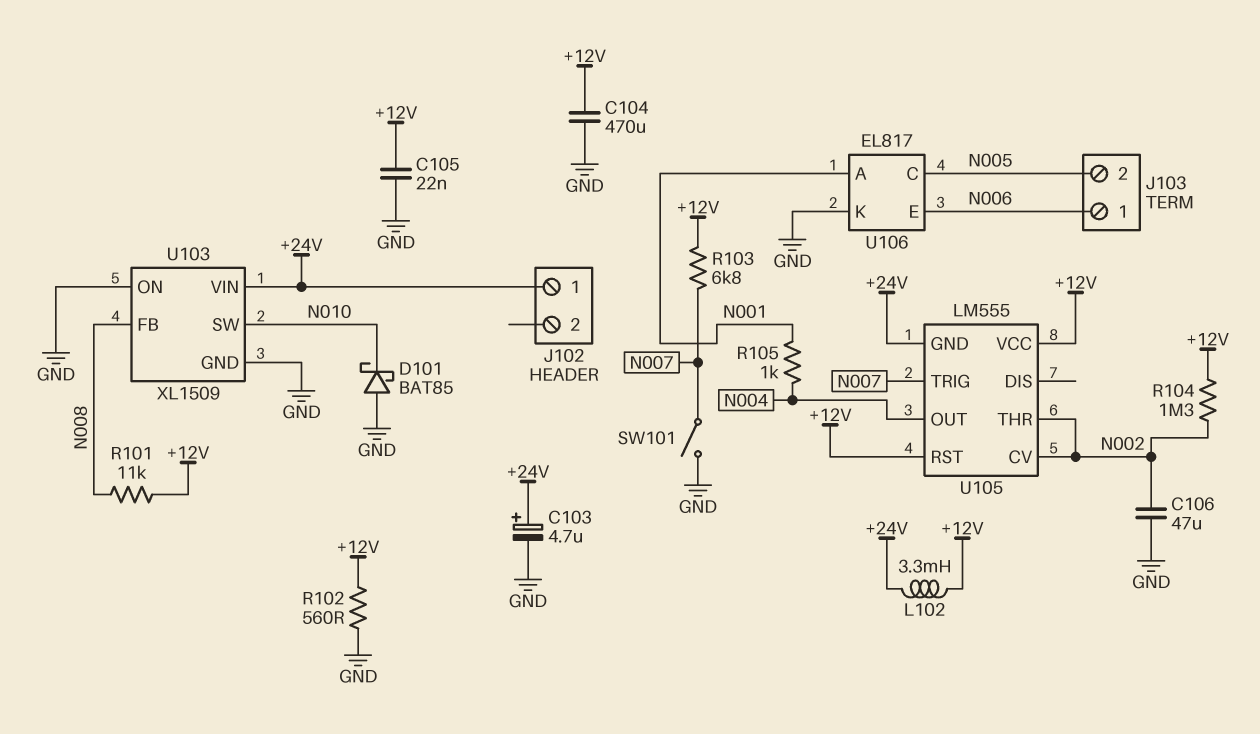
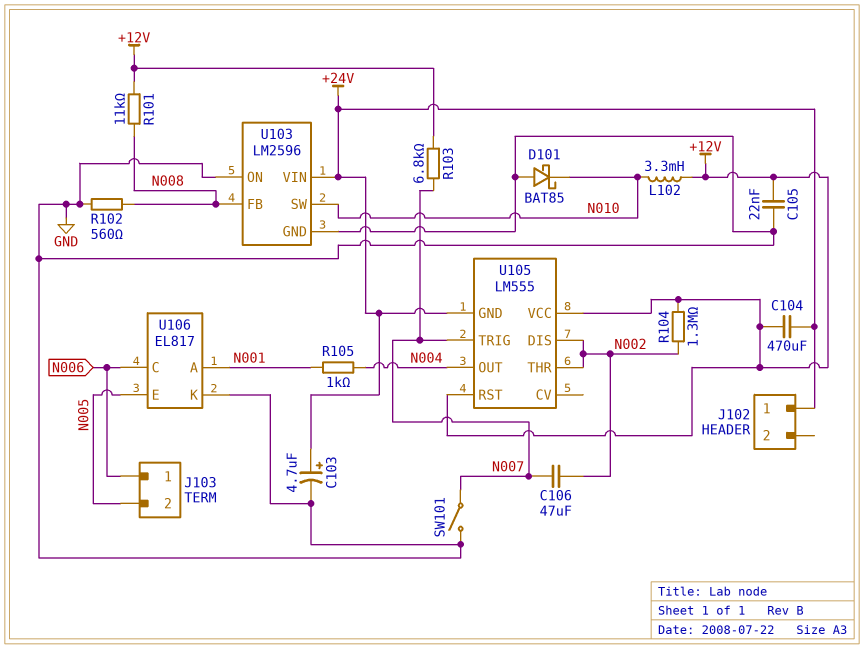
C104: 470uF (+12V, GND) -> 470uF (+12V, +24V)
C106: 47uF (GND, N002) -> 47uF (N002, N007)
L102: 3.3mH (+12V, +24V) -> 3.3mH (+12V, N010)
R102: 560 (+12V, GND) -> 560 (GND, N008)
U103: XL1509 -> LM2596
U105 pin CV: N002 -> none
U105 pin DIS: none -> N002
U106 pin C: N005 -> N006
U106 pin E: N006 -> N005

